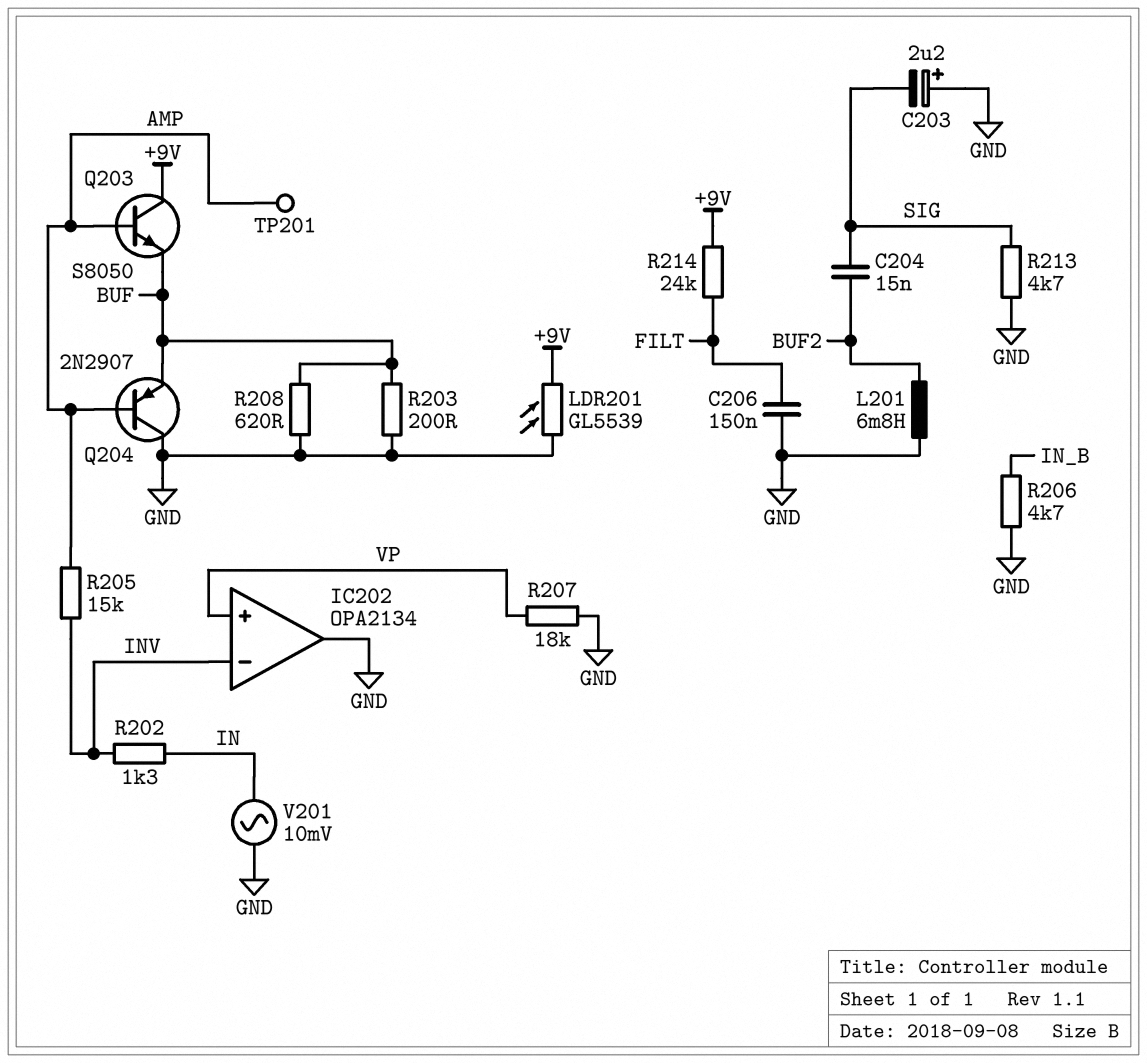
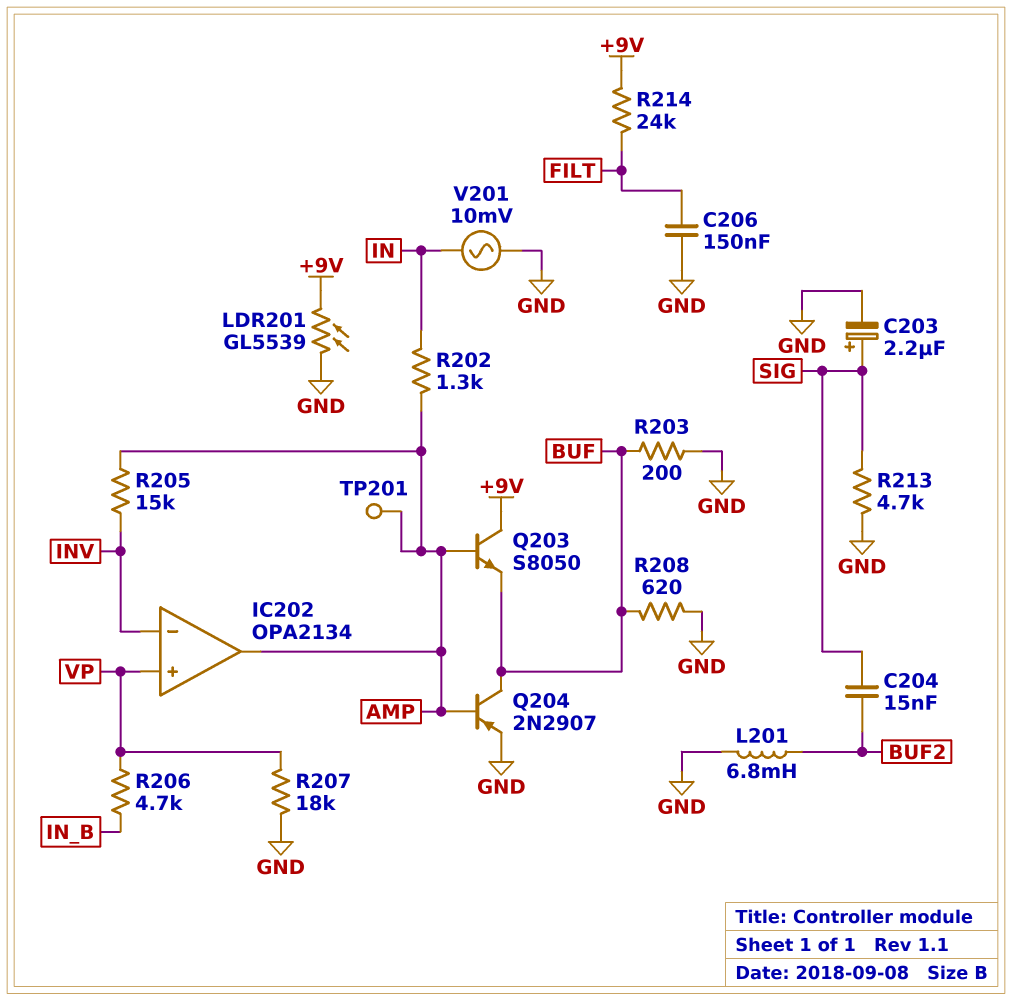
C203: 2.2uF (plus GND, minus SIG) -> 2.2uF (plus SIG, minus GND)
IC202 pin out: GND -> AMP
Q204: PNP 2N2907 (B AMP, C GND, E BUF) -> PNP 2N2907 (B AMP, C BUF, E GND)
R202: 1.3k (IN, INV) -> 1.3k (AMP, IN)
R206: 4.7k (GND, IN_B) -> 4.7k (IN_B, VP)

